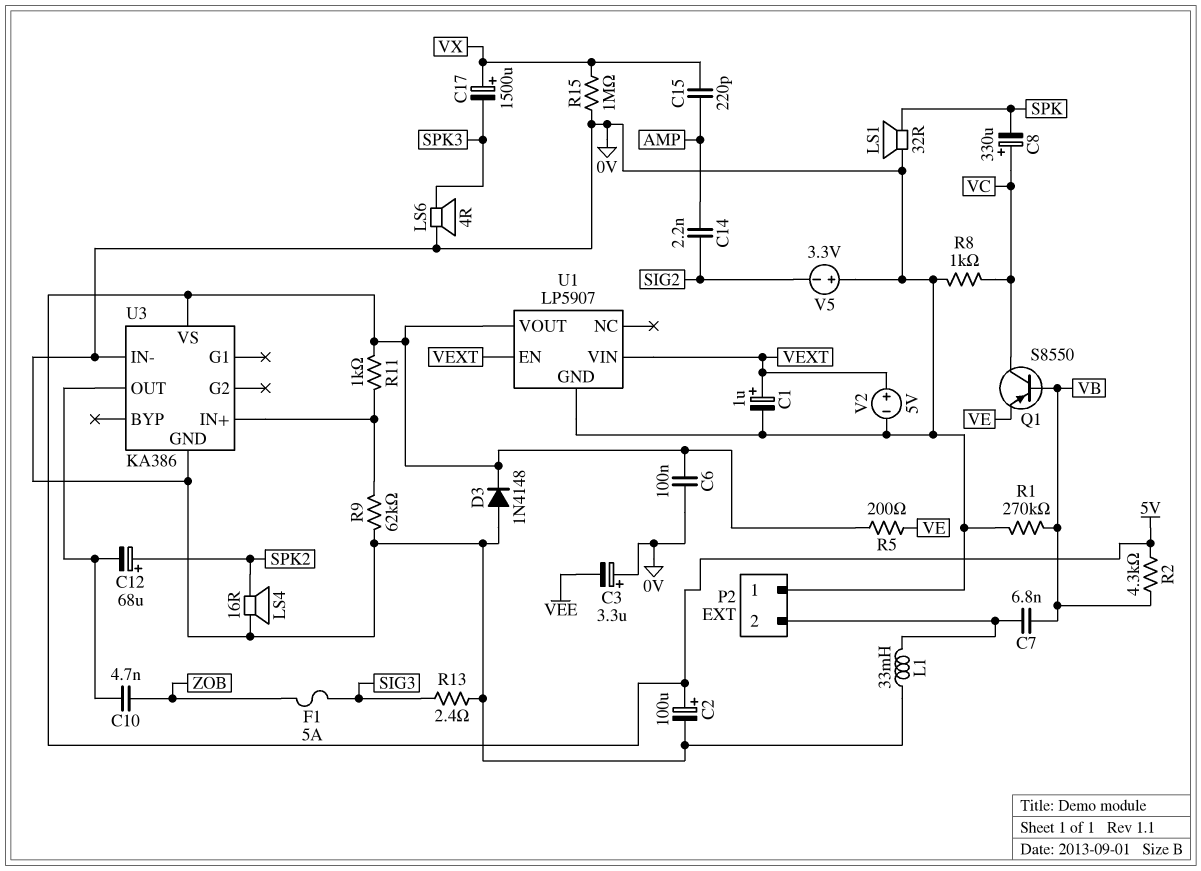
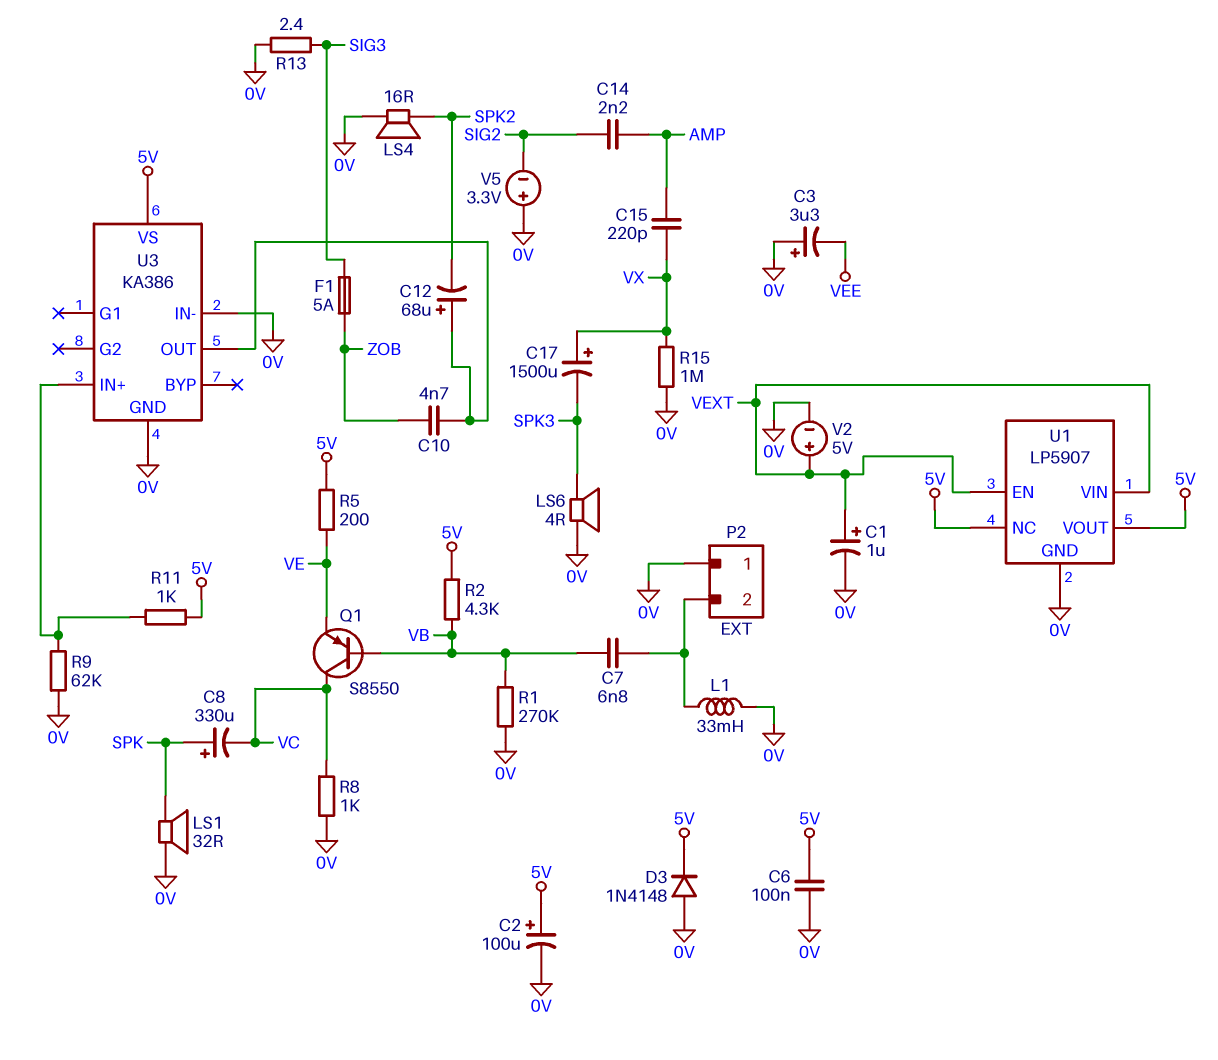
C8: 330uF (plus VC, minus SPK) -> 330uF (plus SPK, minus VC)
C12: 68uF (plus SPK2, minus U3/OUT) -> 68uF (plus U3/OUT, minus SPK2)
U1 pin NC: none -> 5V

